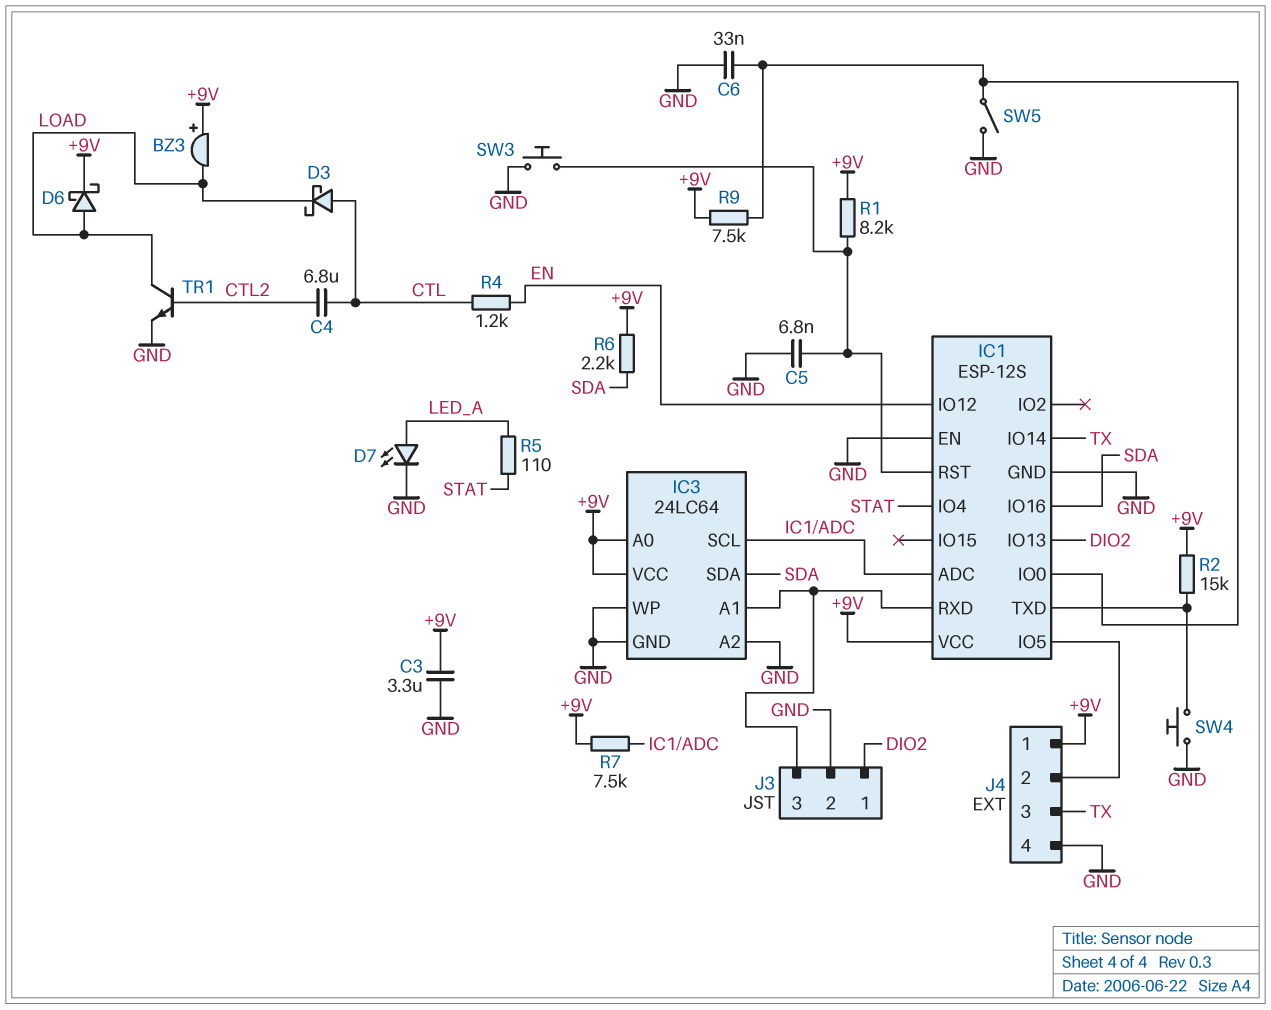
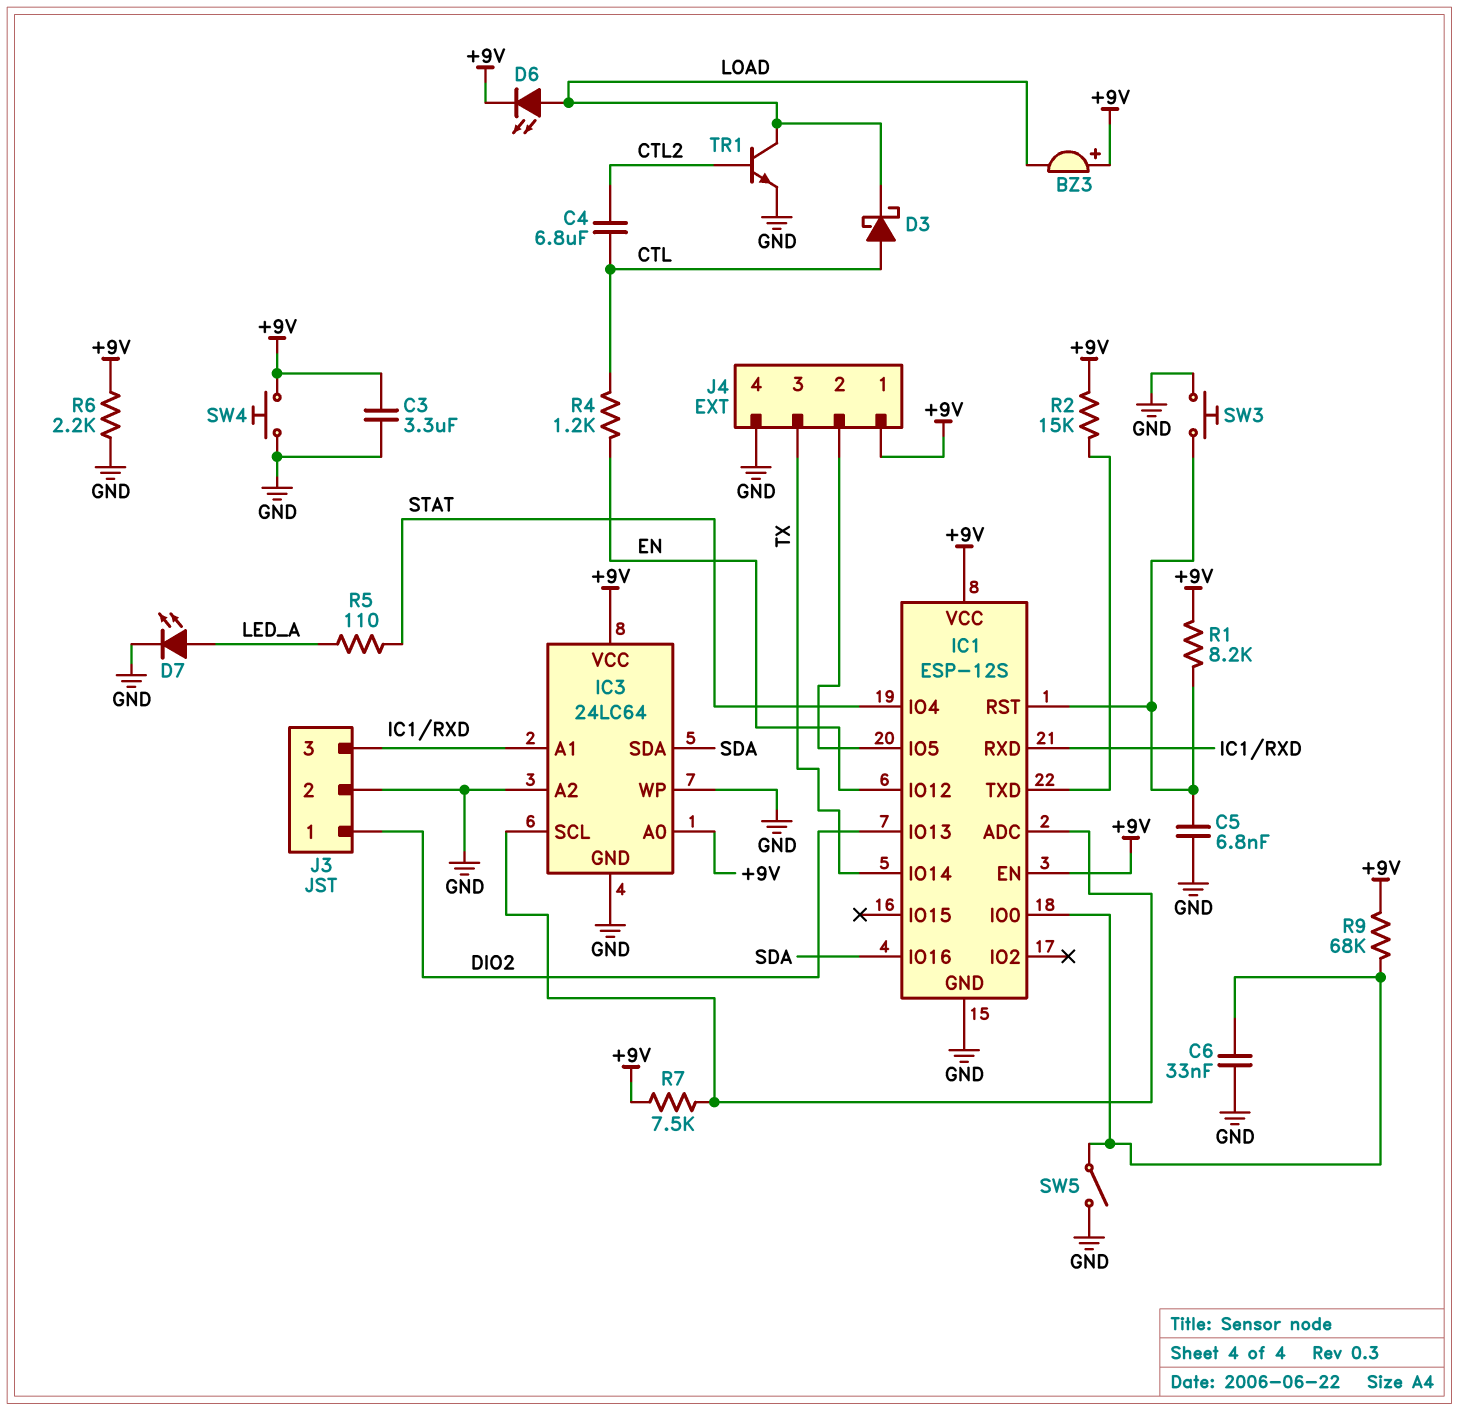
D6: schottky (A LOAD, K +9V) -> LED (A LOAD, K +9V)
IC1 pin EN: GND -> +9V
R6: 2.2k (+9V, SDA) -> 2.2k (+9V, GND)
R9: 7.5k (+9V, IC1/IO0) -> 68k (+9V, IC1/IO0)
SW4: button (GND, IC1/TXD) -> button (+9V, GND)

